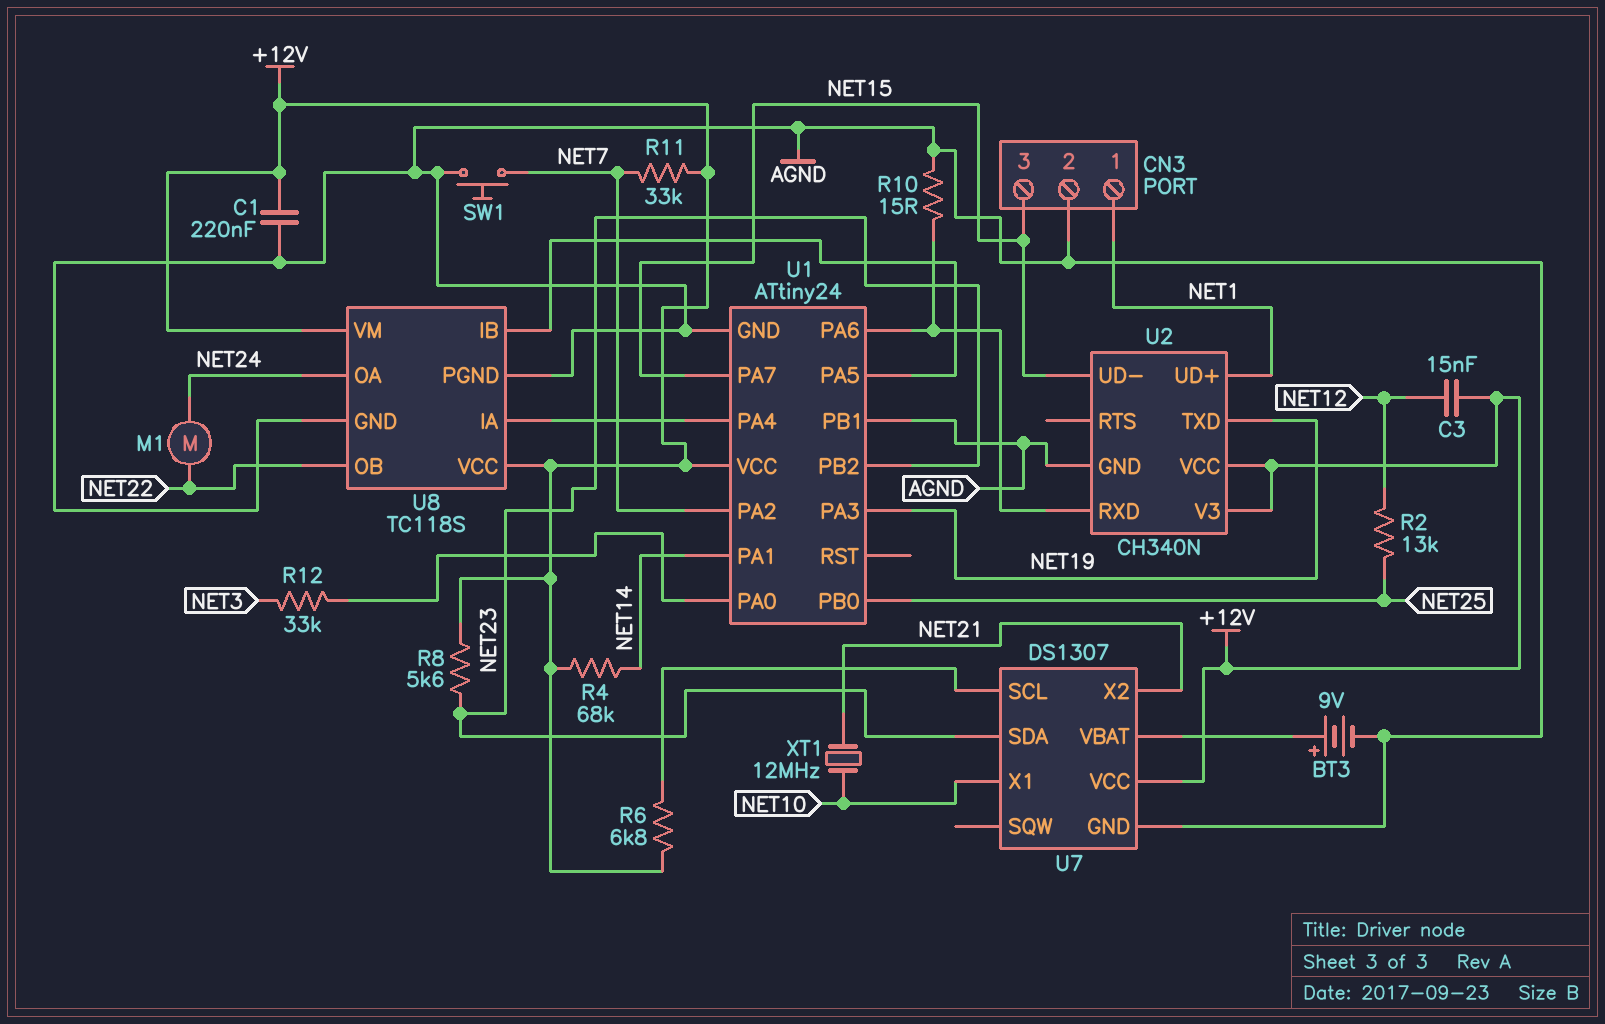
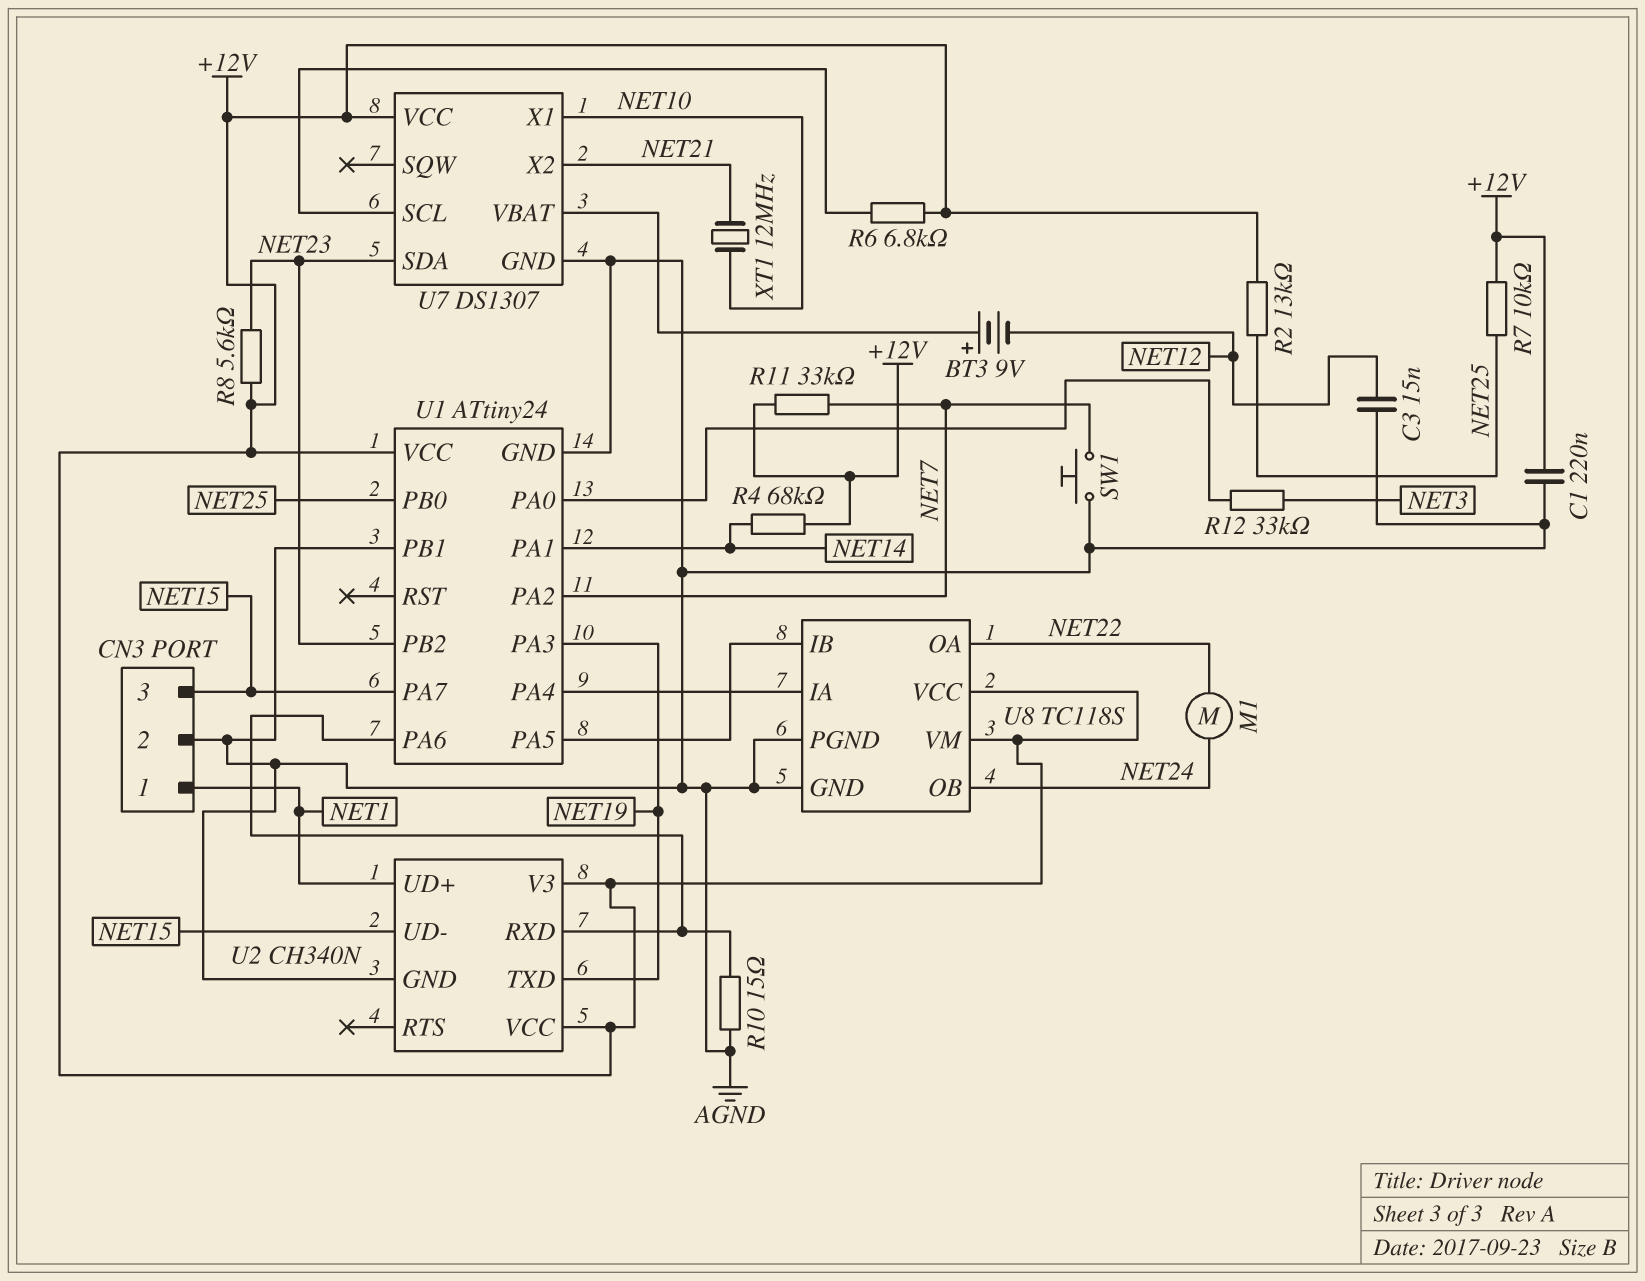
BT3: 9V (plus U7/VBAT, minus AGND) -> 9V (plus U7/VBAT, minus NET12)
C3: 15nF (+12V, NET12) -> 15nF (AGND, NET12)
R2: 13k (NET12, NET25) -> 13k (+12V, NET25)
R7: none -> 10k (+12V, NET25)
U8 pin OA: NET24 -> NET22
U8 pin OB: NET22 -> NET24

